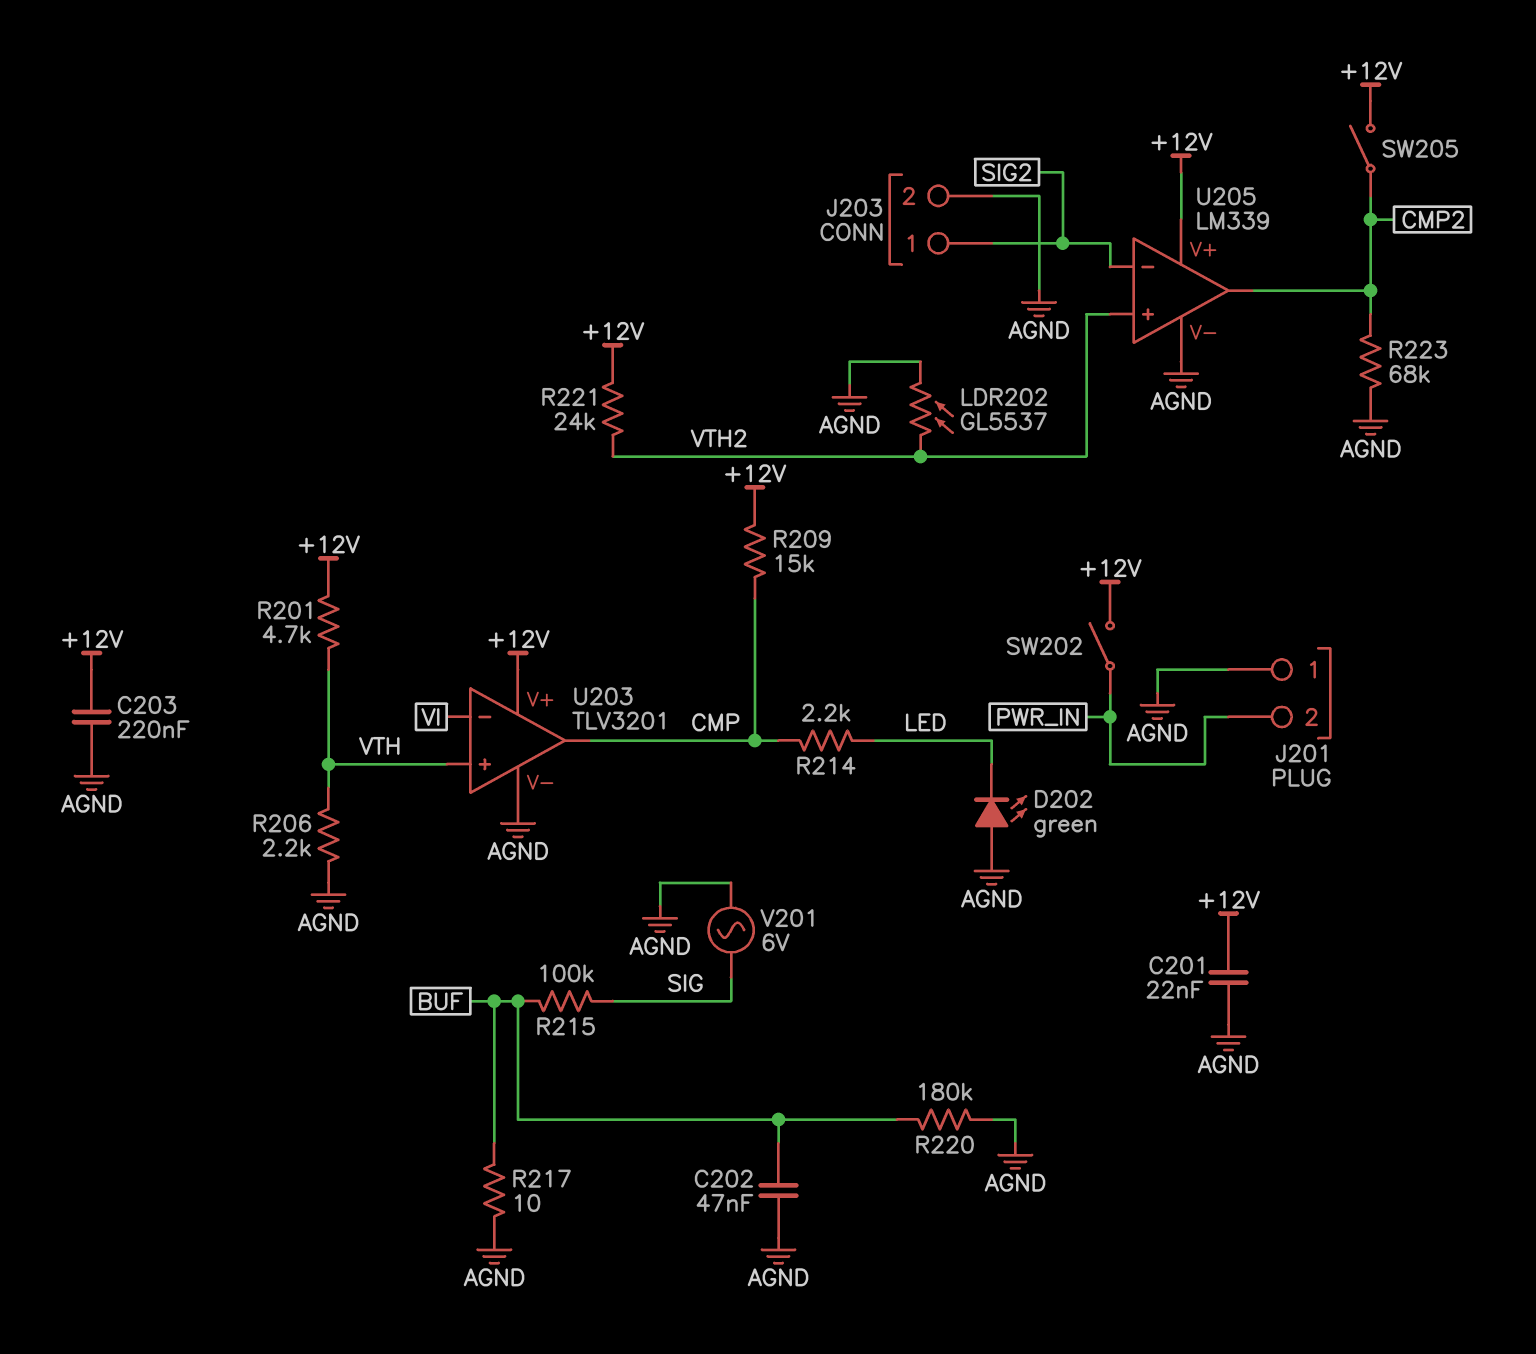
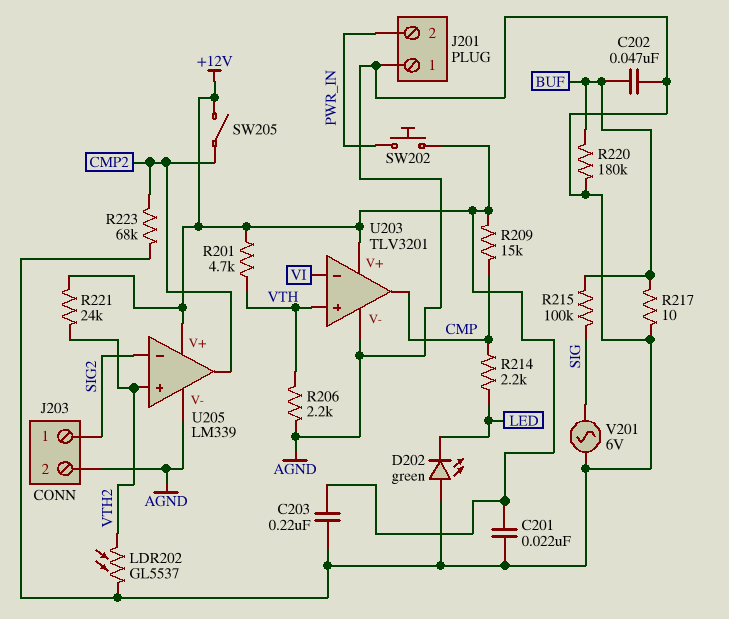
SW202: switch (+12V, PWR_IN) -> button (+12V, PWR_IN)

